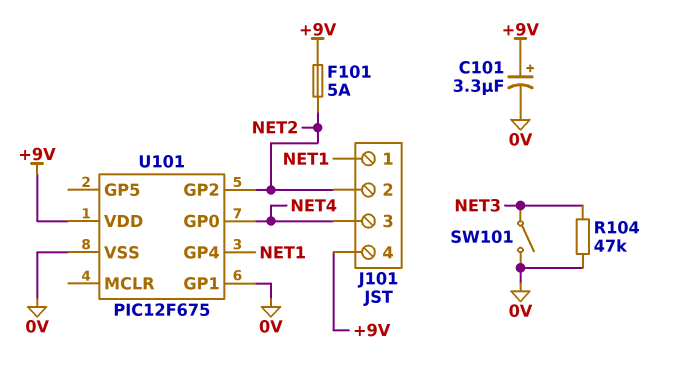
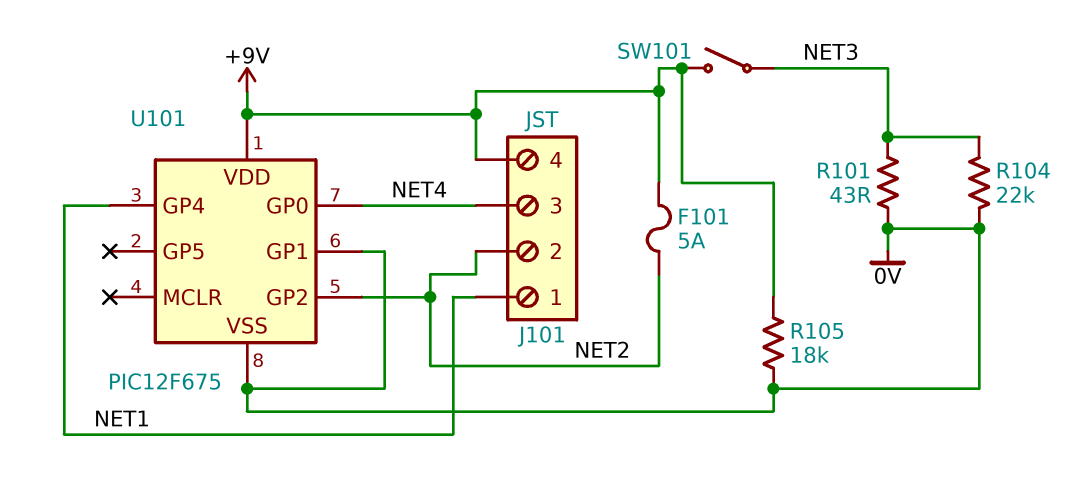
C101: 3.3uF (plus +9V, minus 0V) -> none
R101: none -> 43 (0V, NET3)
R104: 47k (0V, NET3) -> 22k (0V, NET3)
R105: none -> 18k (+9V, 0V)
SW101: switch (0V, NET3) -> switch (+9V, NET3)

